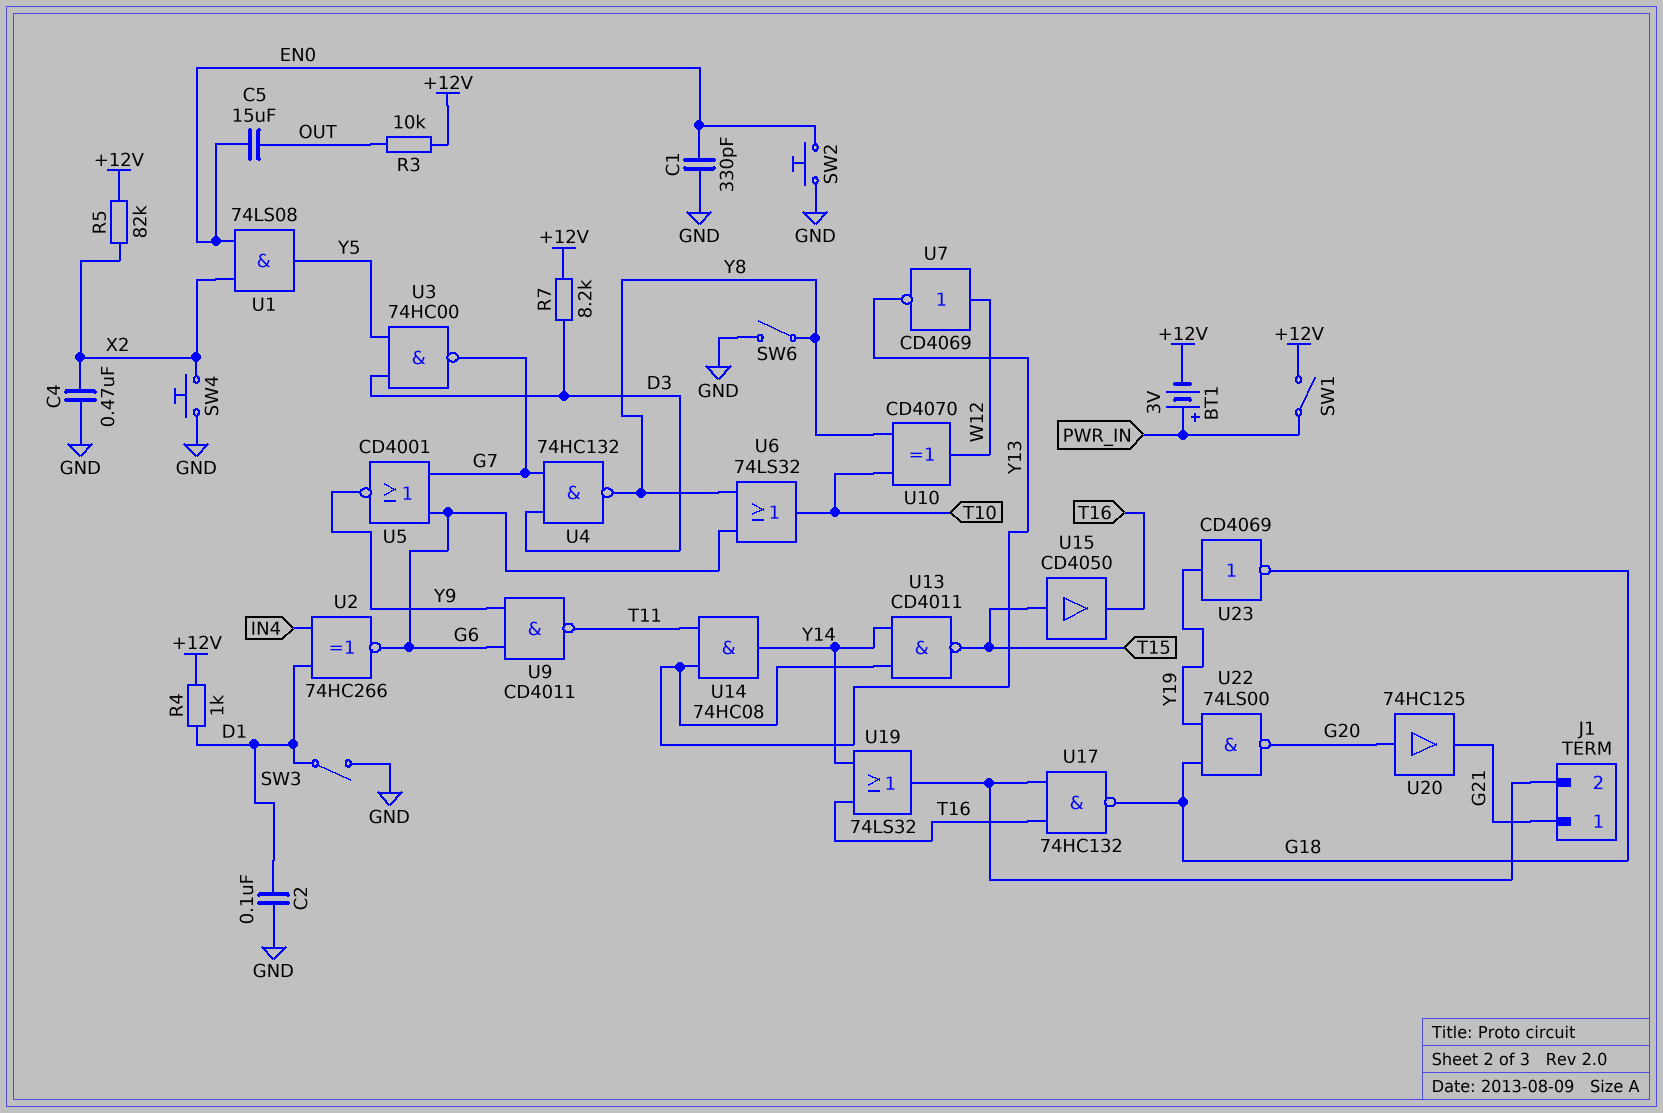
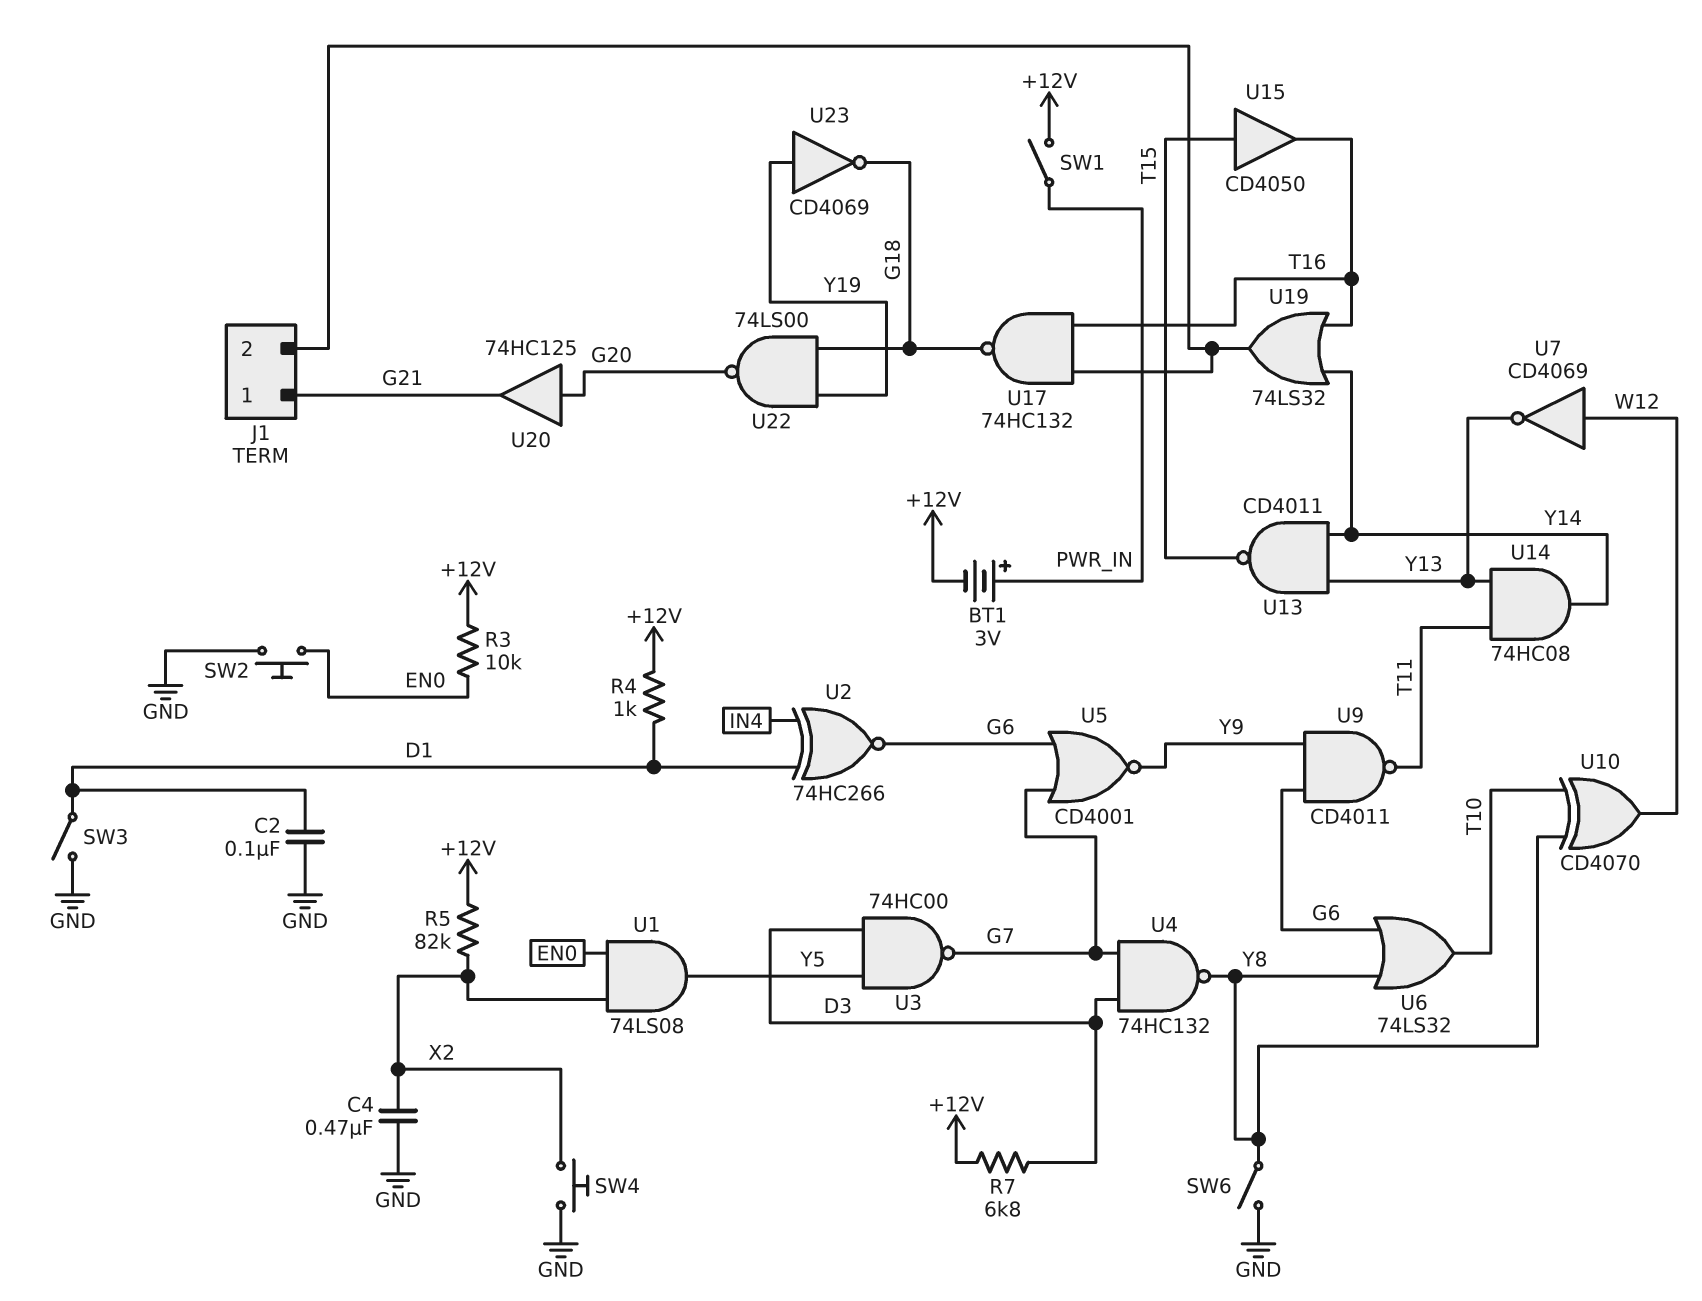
C1: 330pF (EN0, GND) -> none
C5: 15uF (EN0, OUT) -> none
R3: 10k (+12V, OUT) -> 10k (+12V, EN0)
R7: 8.2k (+12V, D3) -> 6.8k (+12V, D3)

